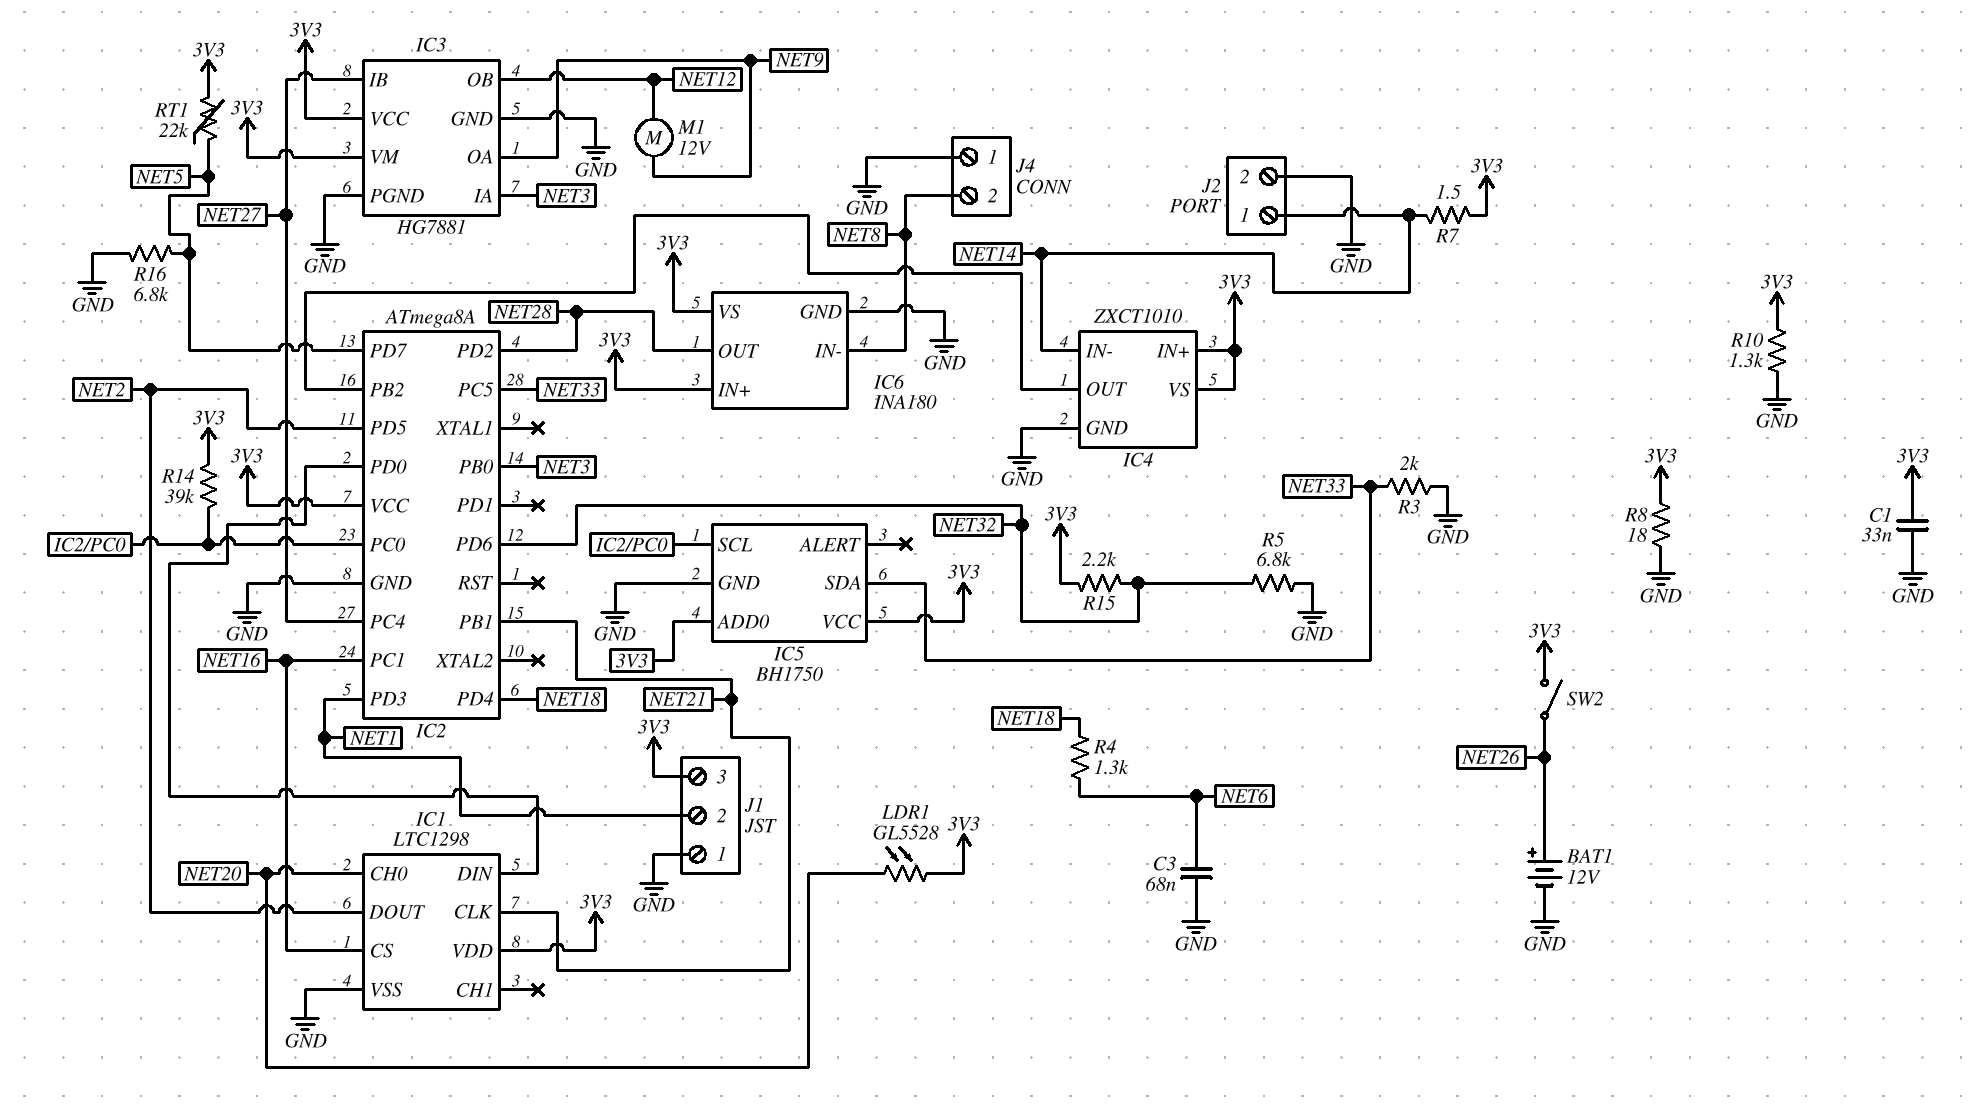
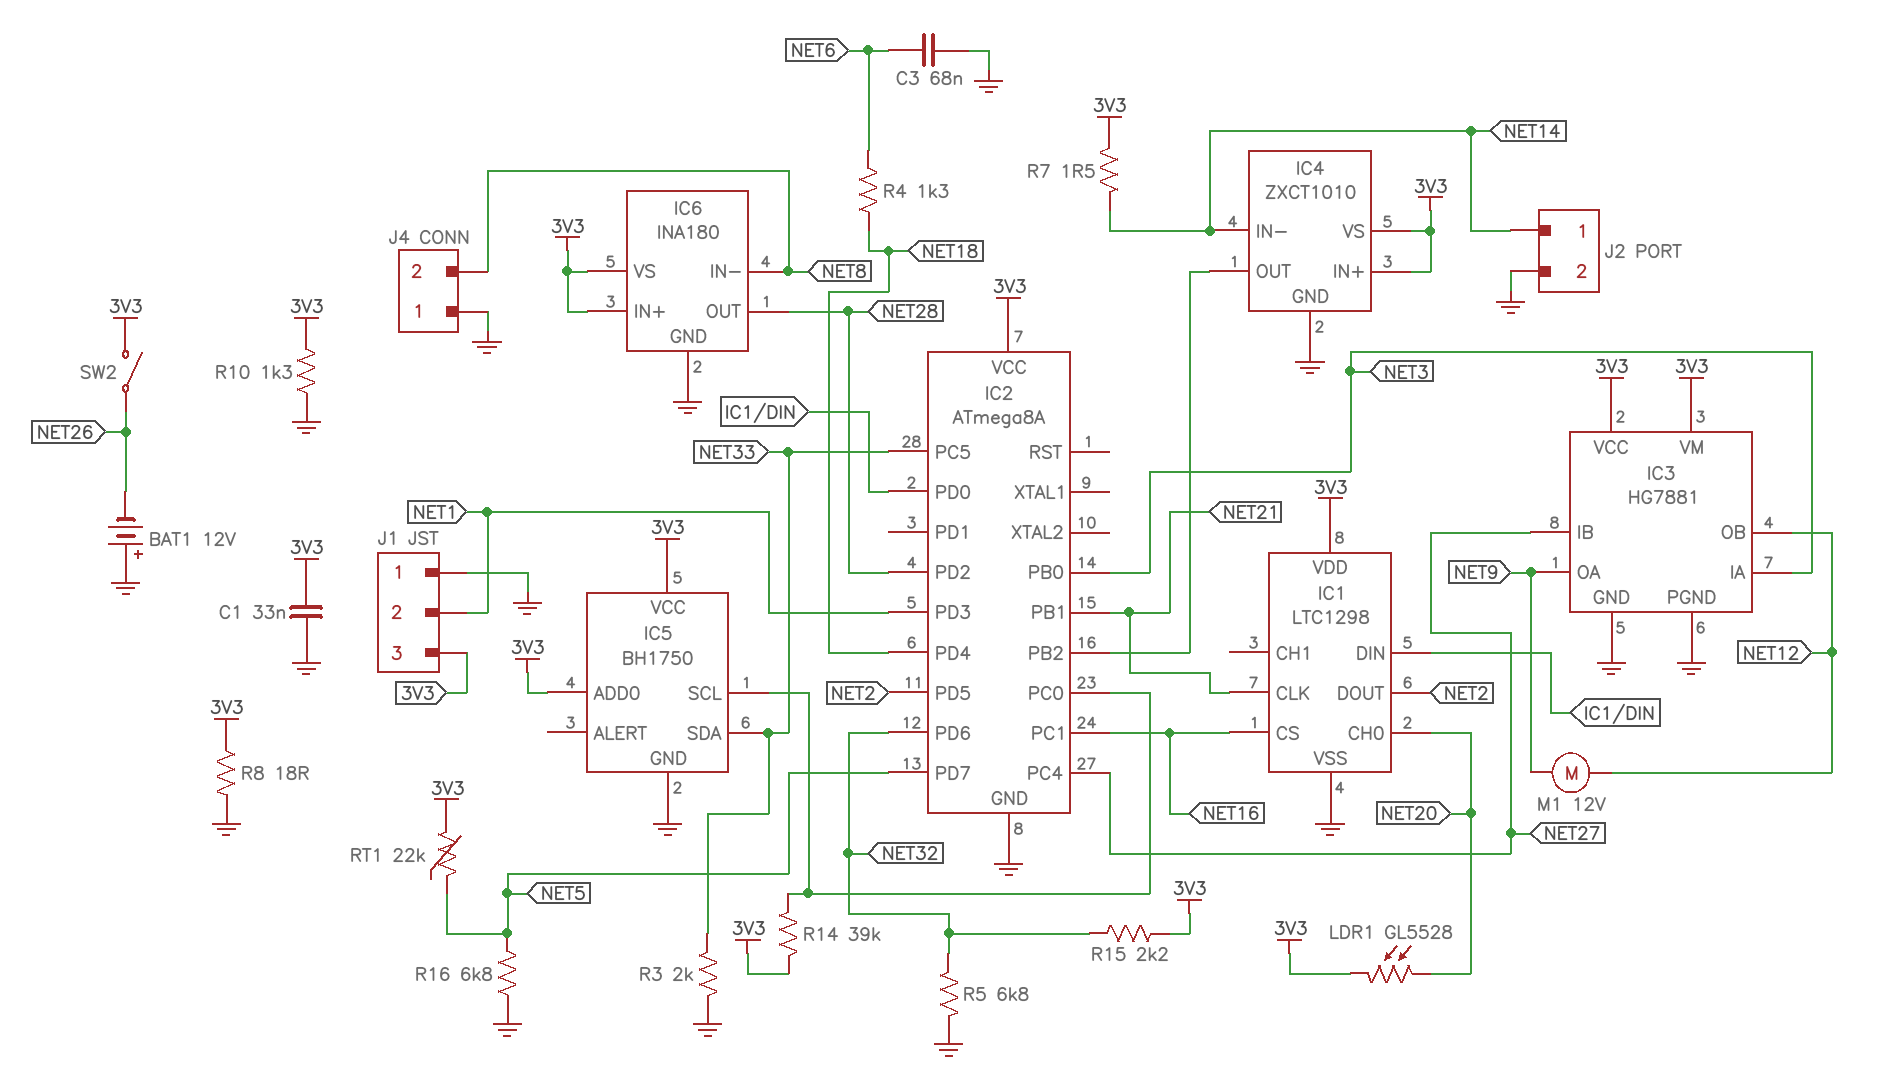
BAT1: 12V (plus NET26, minus GND) -> 12V (plus GND, minus NET26)

